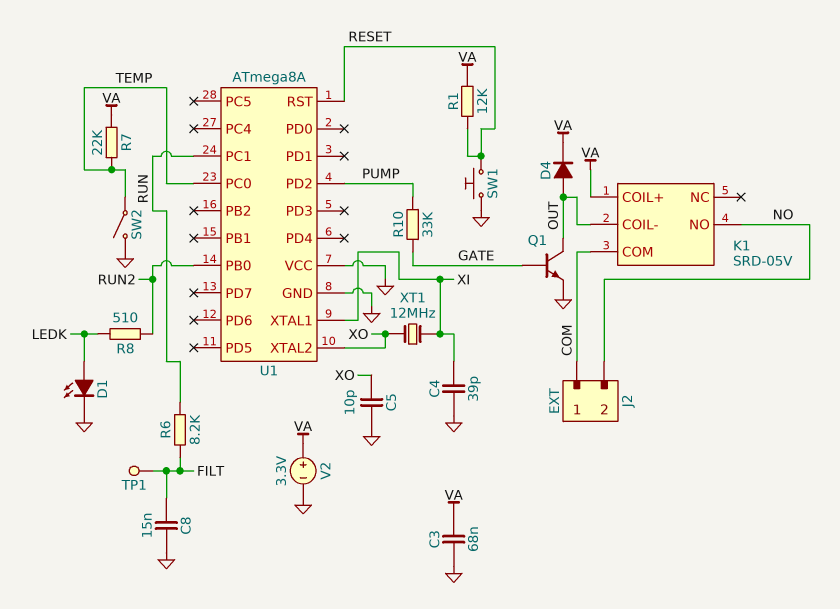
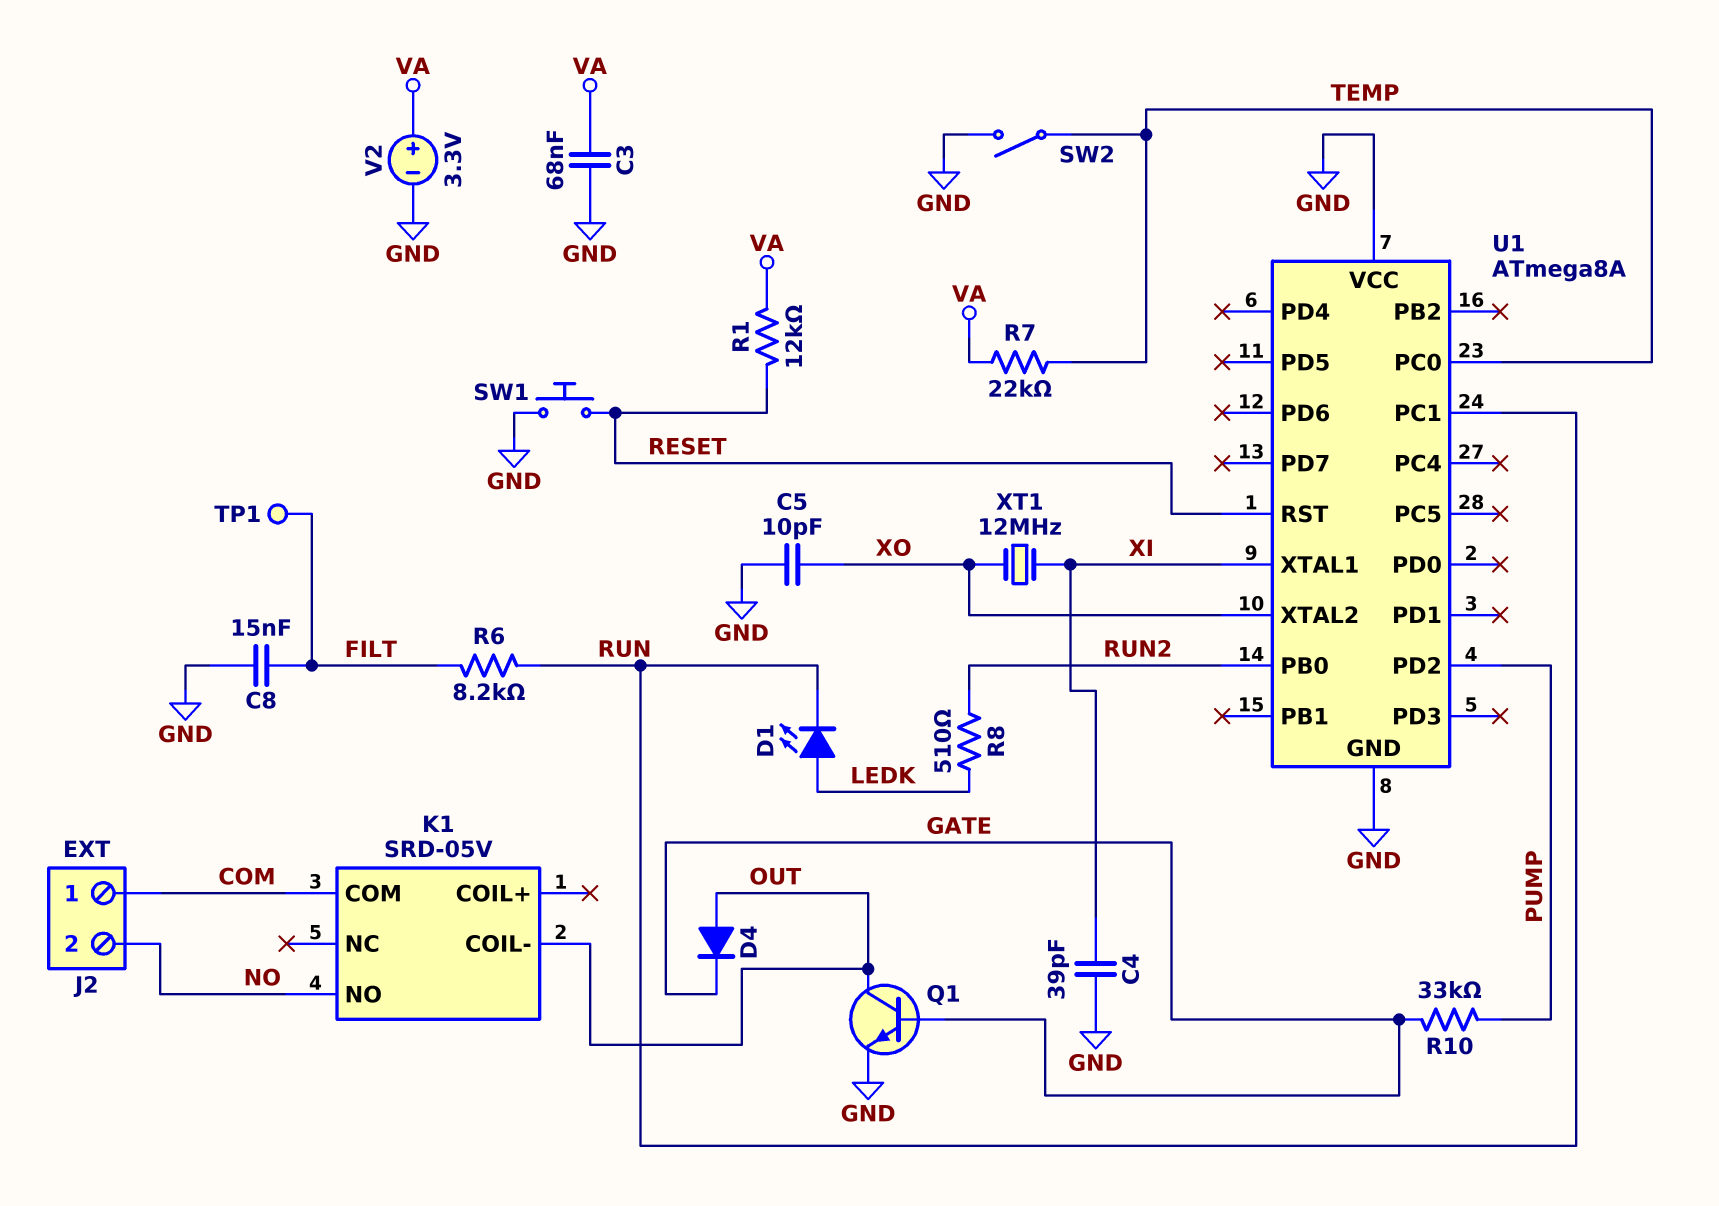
D1: LED (A LEDK, K GND) -> LED (A LEDK, K RUN)
D4: diode (A OUT, K VA) -> diode (A OUT, K GATE)
K1 pin COIL+: VA -> none

